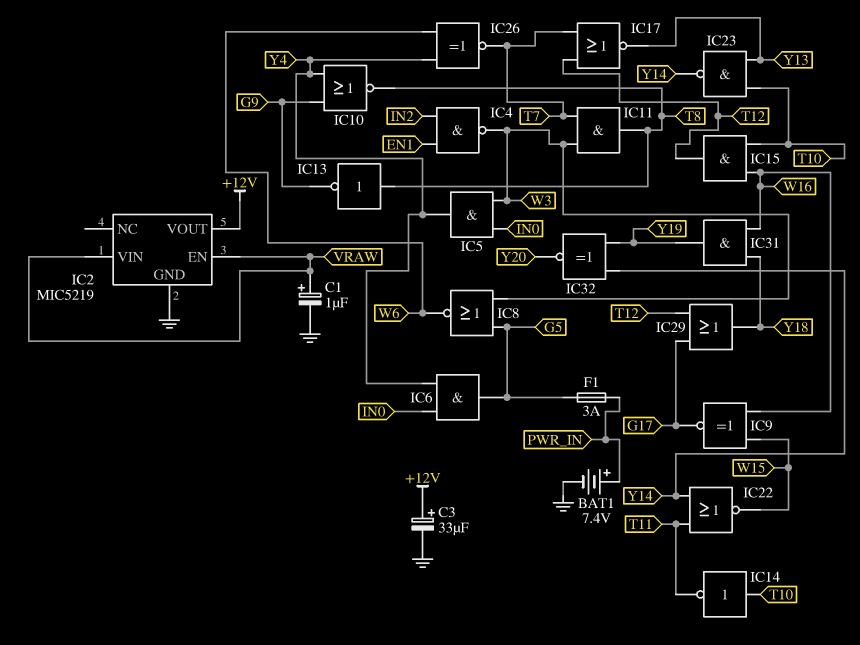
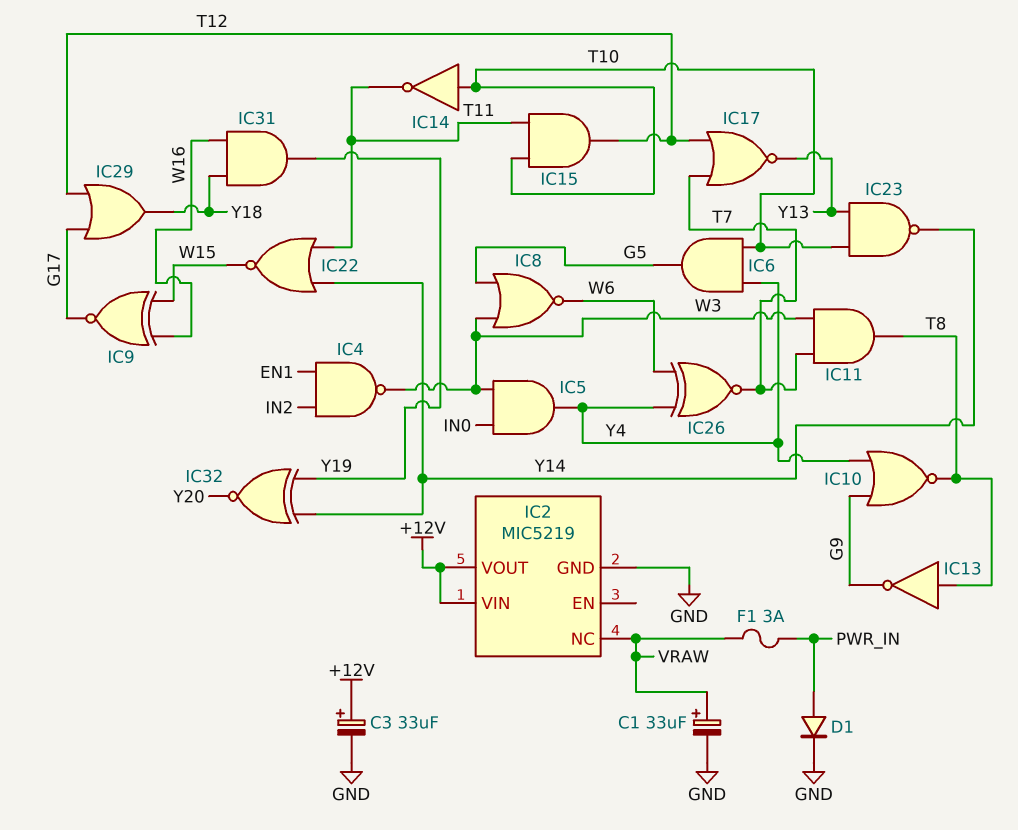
BAT1: 7.4V (plus PWR_IN, minus GND) -> none
C1: 1uF (plus VRAW, minus GND) -> 33uF (plus VRAW, minus GND)
D1: none -> diode (A PWR_IN, K GND)
F1: 3A (G5, PWR_IN) -> 3A (PWR_IN, VRAW)
IC2 pin EN: VRAW -> none
IC2 pin NC: none -> VRAW
IC2 pin VIN: VRAW -> +12V
IC6: AND (in IN0, in Y4, out G5) -> AND (in T10, in Y4, out G5)
IC15: AND (in T10, in W16, out T12) -> AND (in T10, in T11, out T12)

